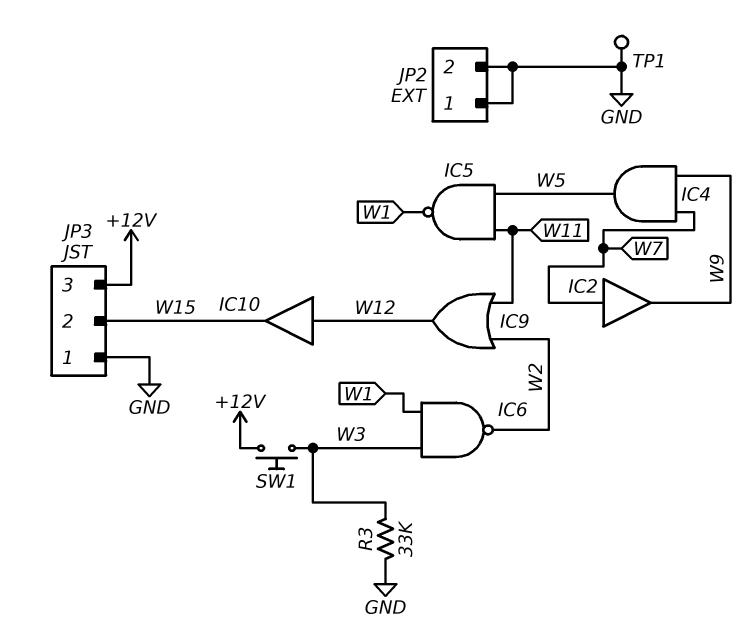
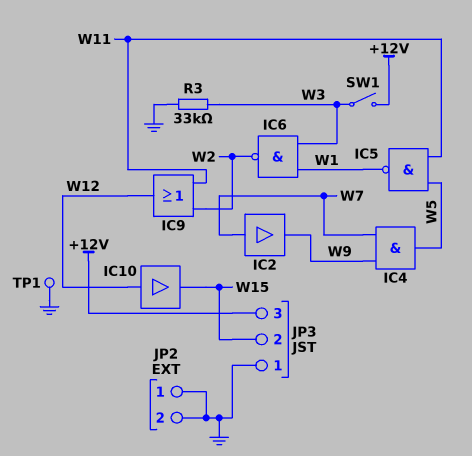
SW1: button (+12V, W3) -> switch (+12V, W3)

